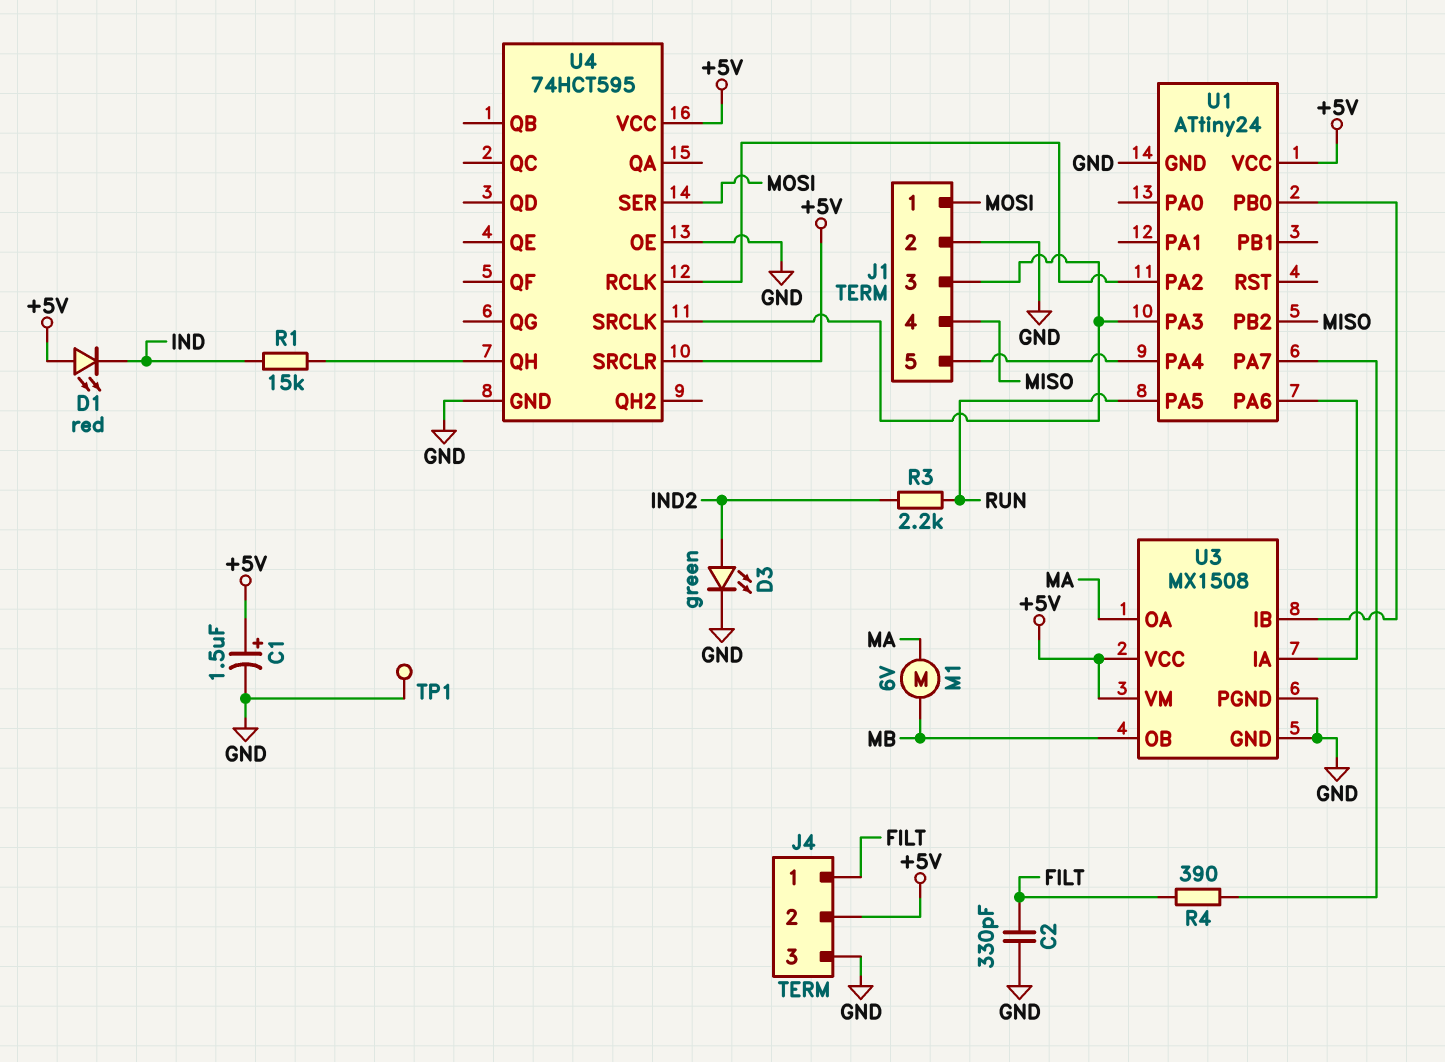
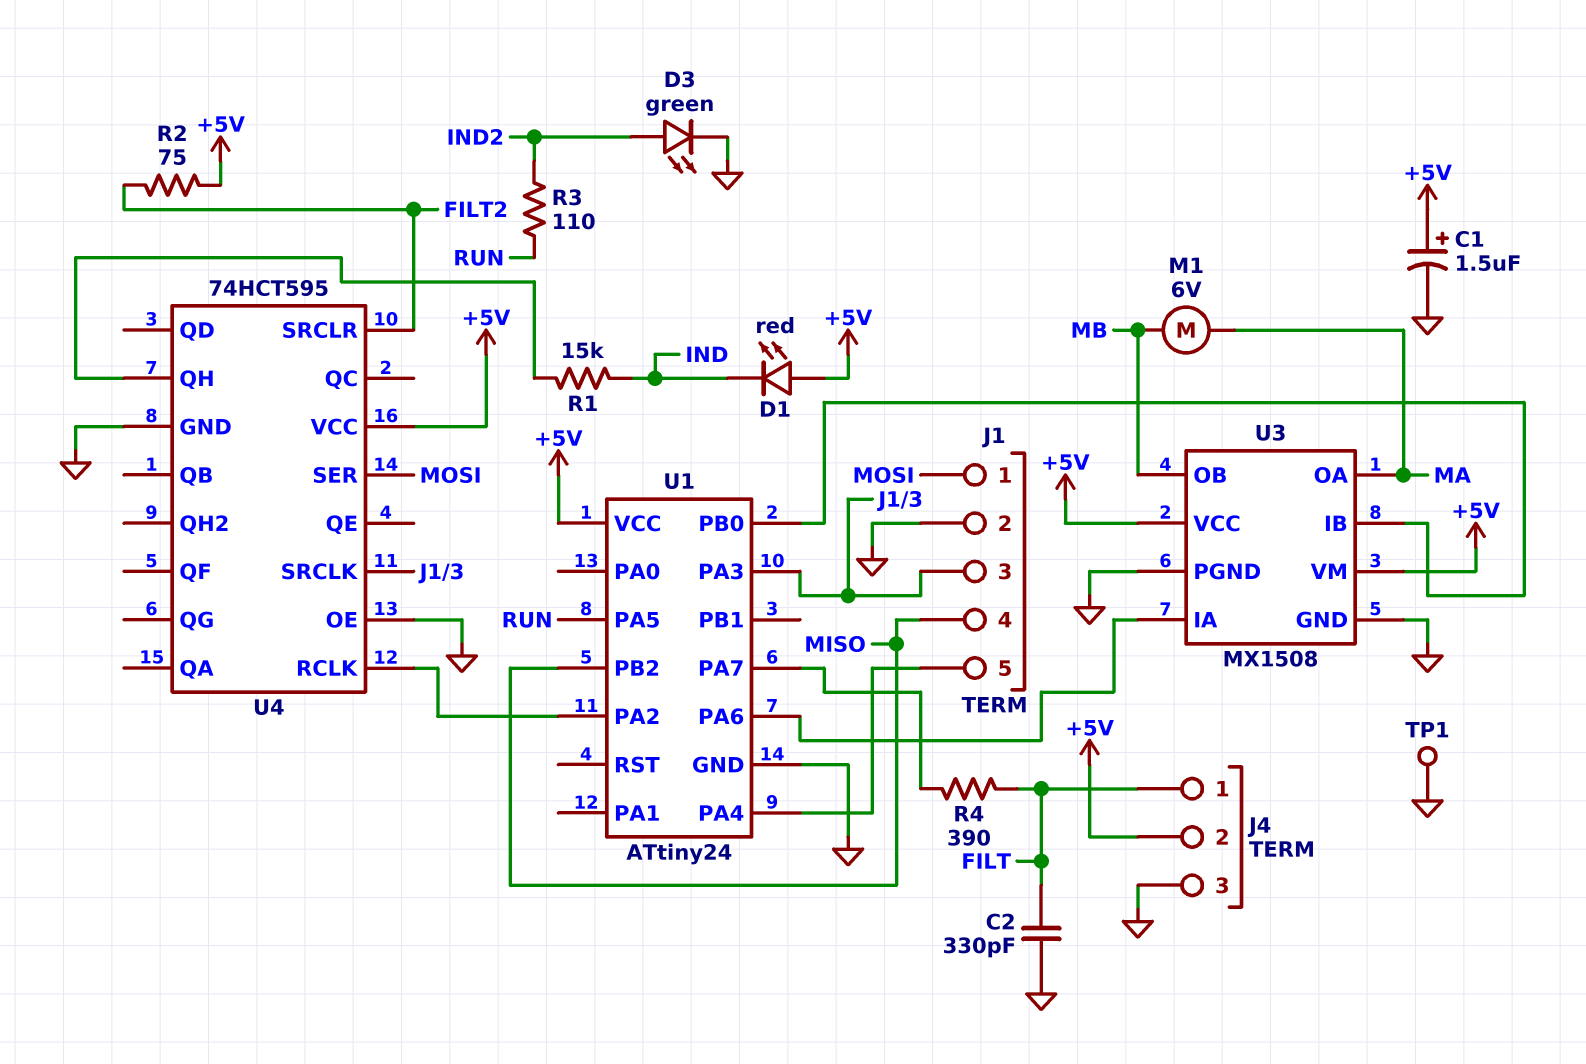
R2: none -> 75 (+5V, FILT2)
R3: 2.2k (IND2, RUN) -> 110 (IND2, RUN)
U4 pin SRCLR: +5V -> FILT2

